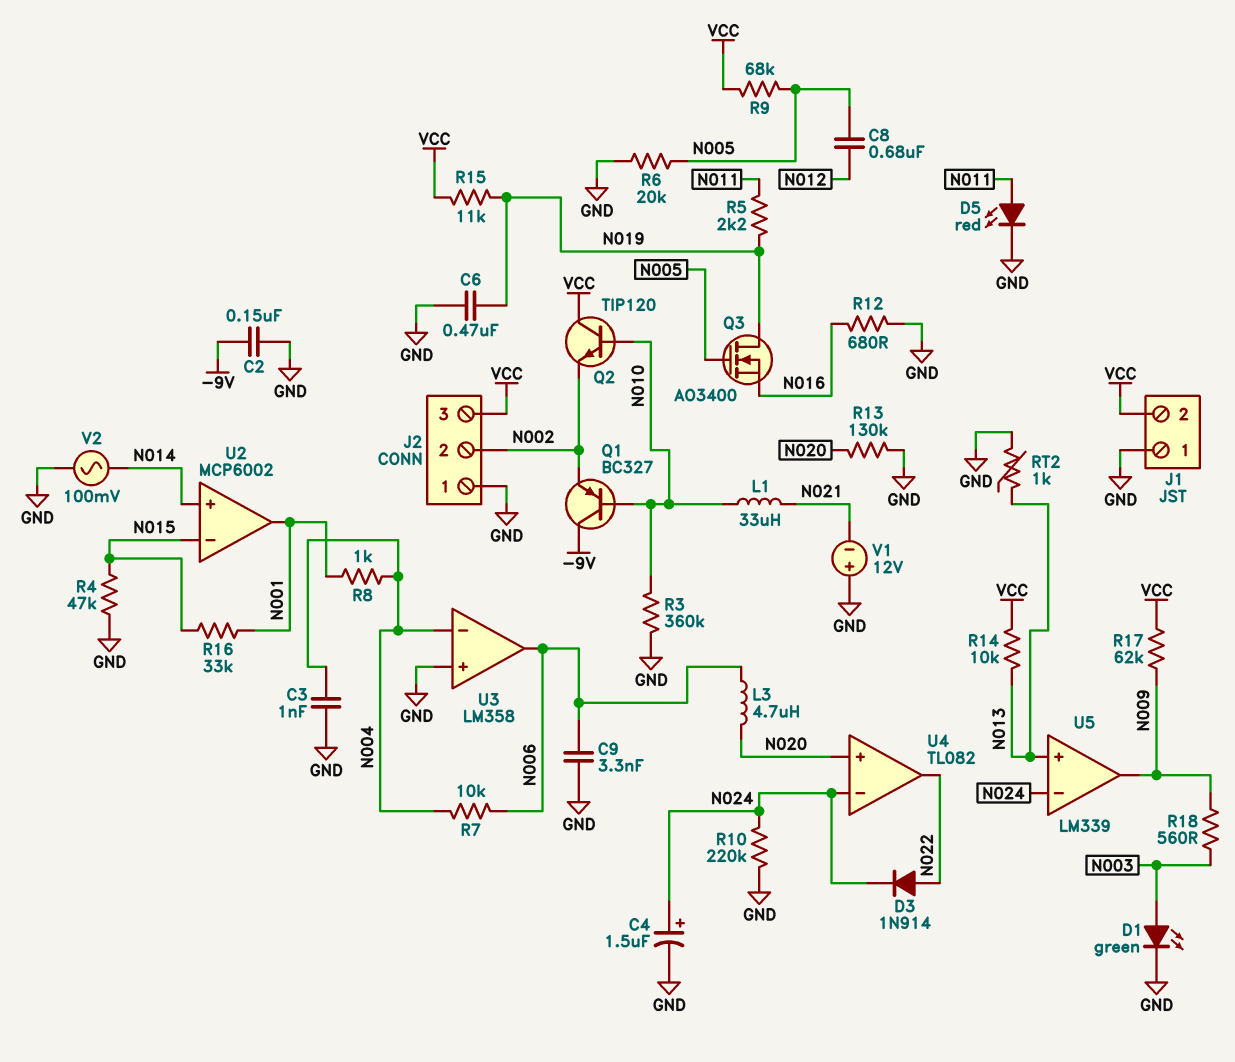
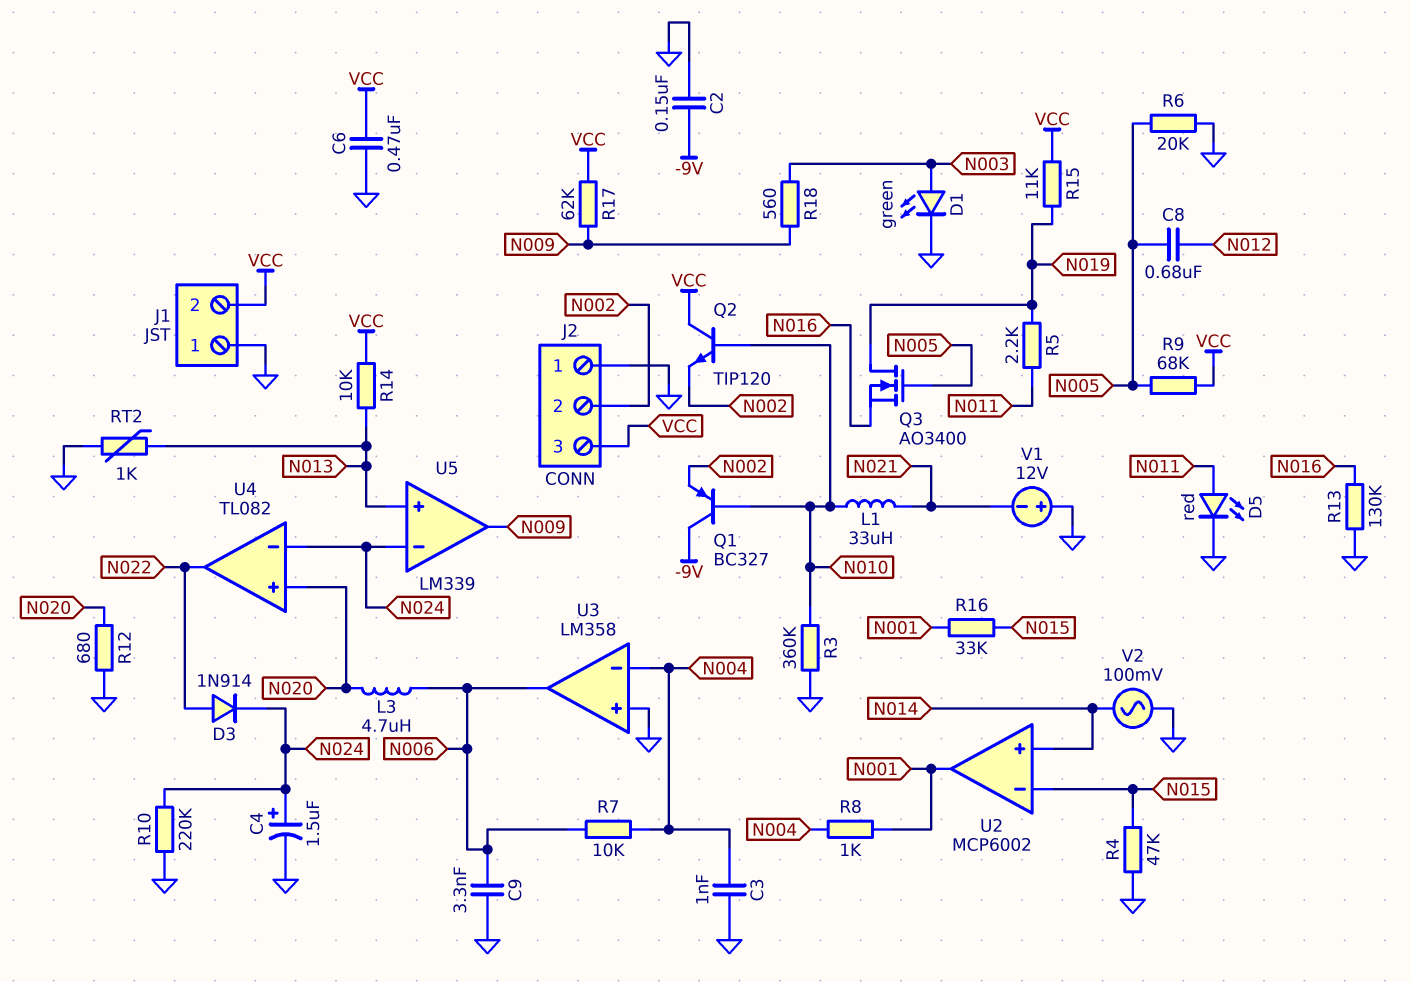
C6: 470nF (GND, N019) -> 470nF (GND, VCC)
R12: 680 (GND, N016) -> 680 (GND, N020)
R13: 130k (GND, N020) -> 130k (GND, N016)

